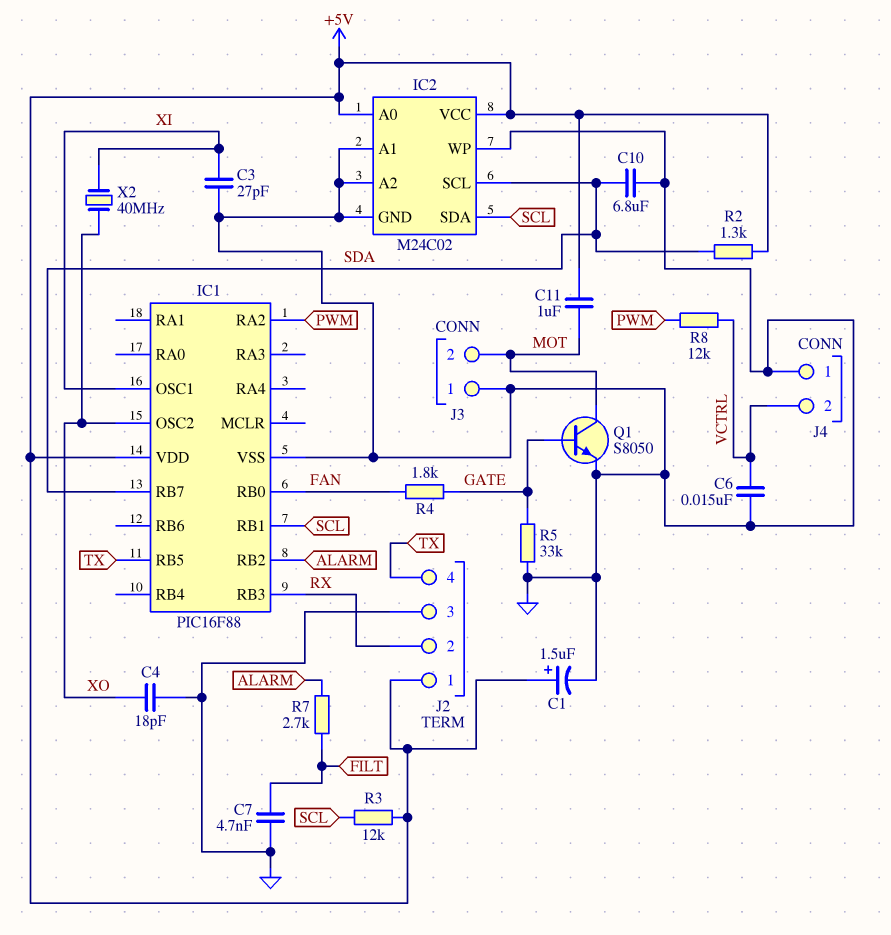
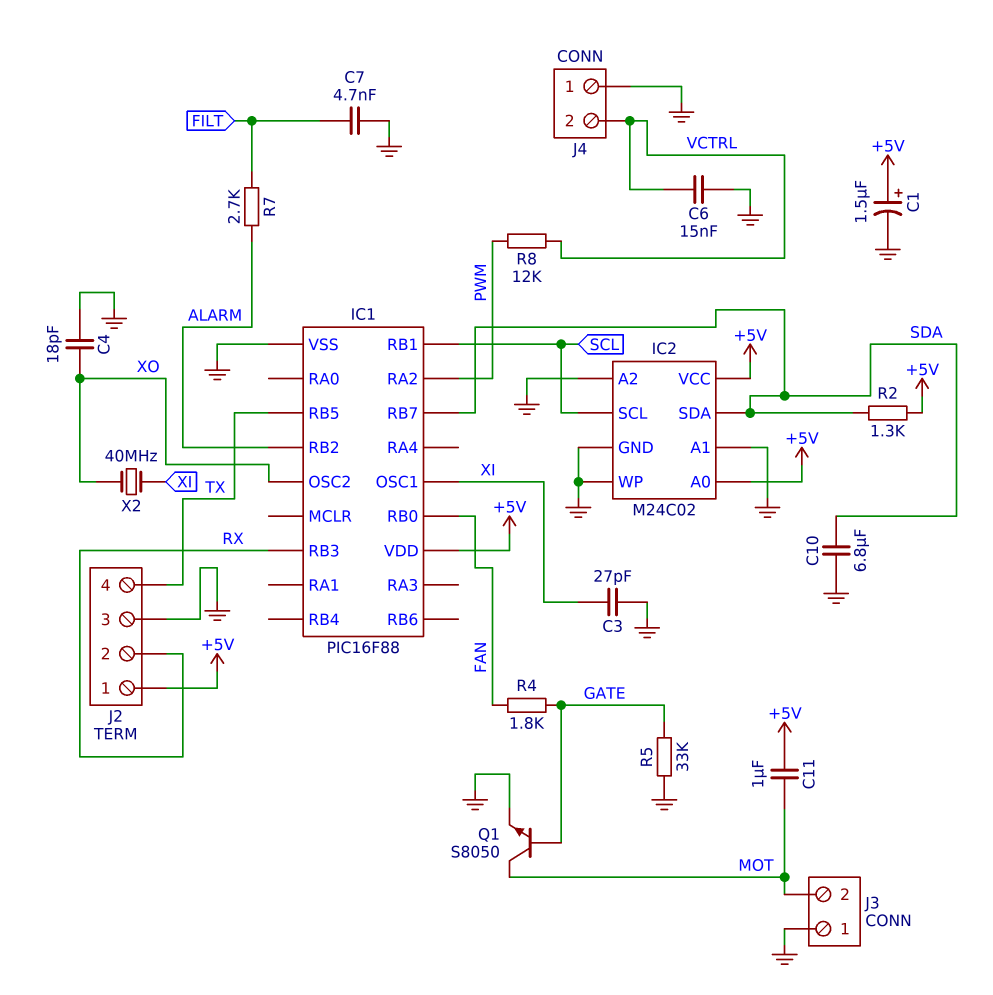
IC2 pin SCL: SDA -> SCL
IC2 pin SDA: SCL -> SDA
R3: 12k (+5V, SCL) -> none

